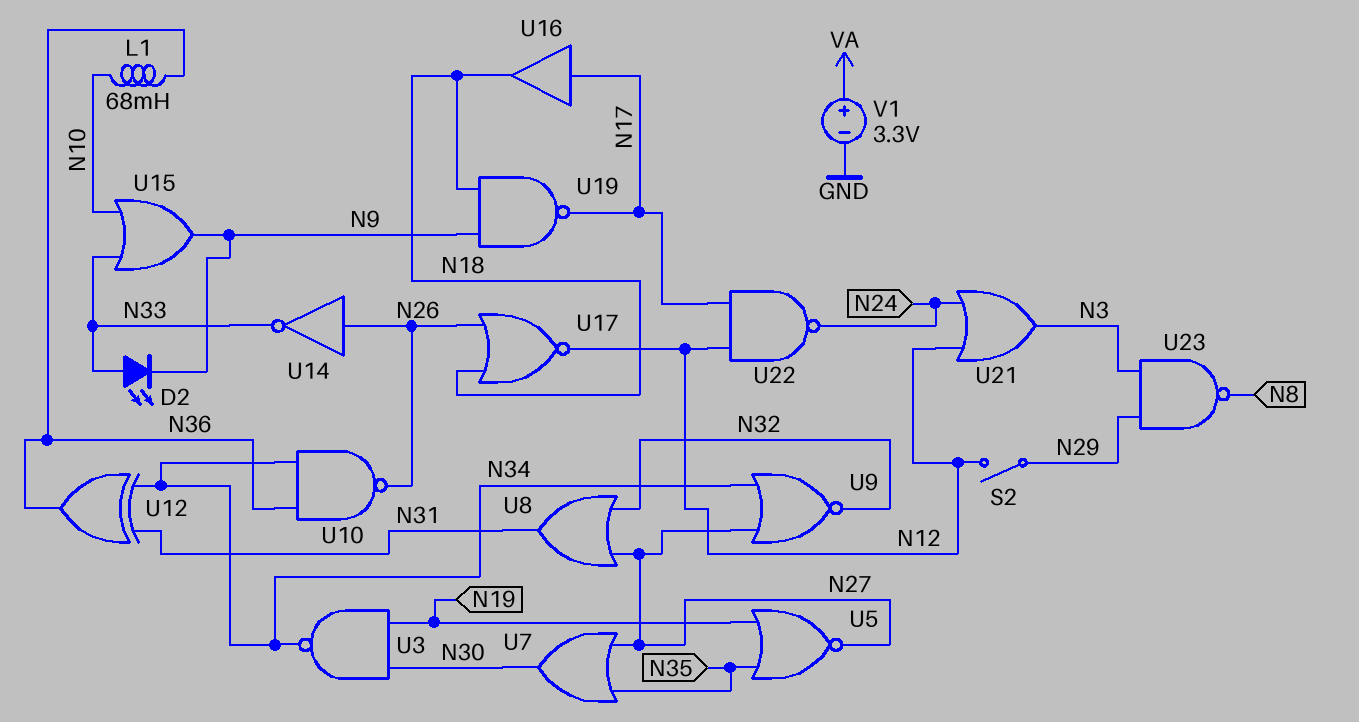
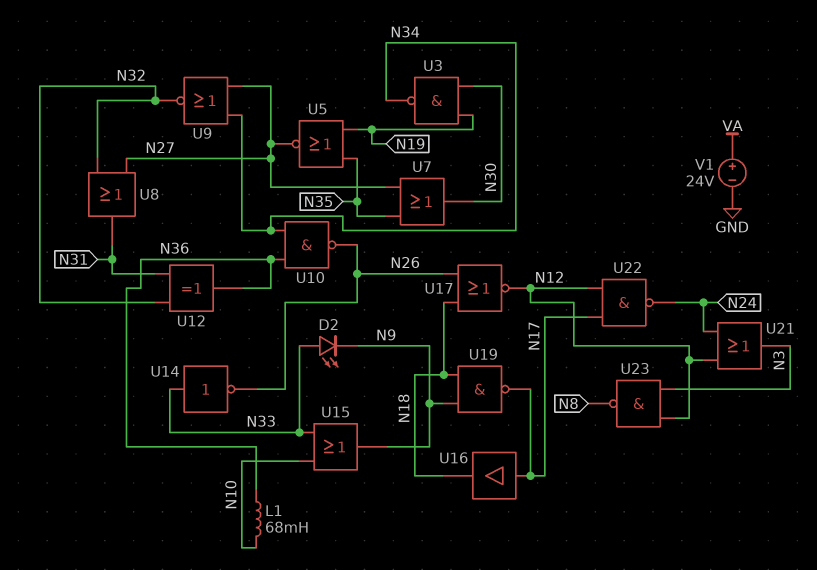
S2: switch (N12, N29) -> none
U12: XOR (in N31, in N34, out N36) -> XOR (in N31, in N32, out N36)
U14: NOT (in N26, out N33) -> NOT (in N33, out N26)
U23: NAND (in N3, in N29, out N8) -> NAND (in N3, in N12, out N8)
V1: 3.3V (plus VA, minus GND) -> 24V (plus VA, minus GND)

